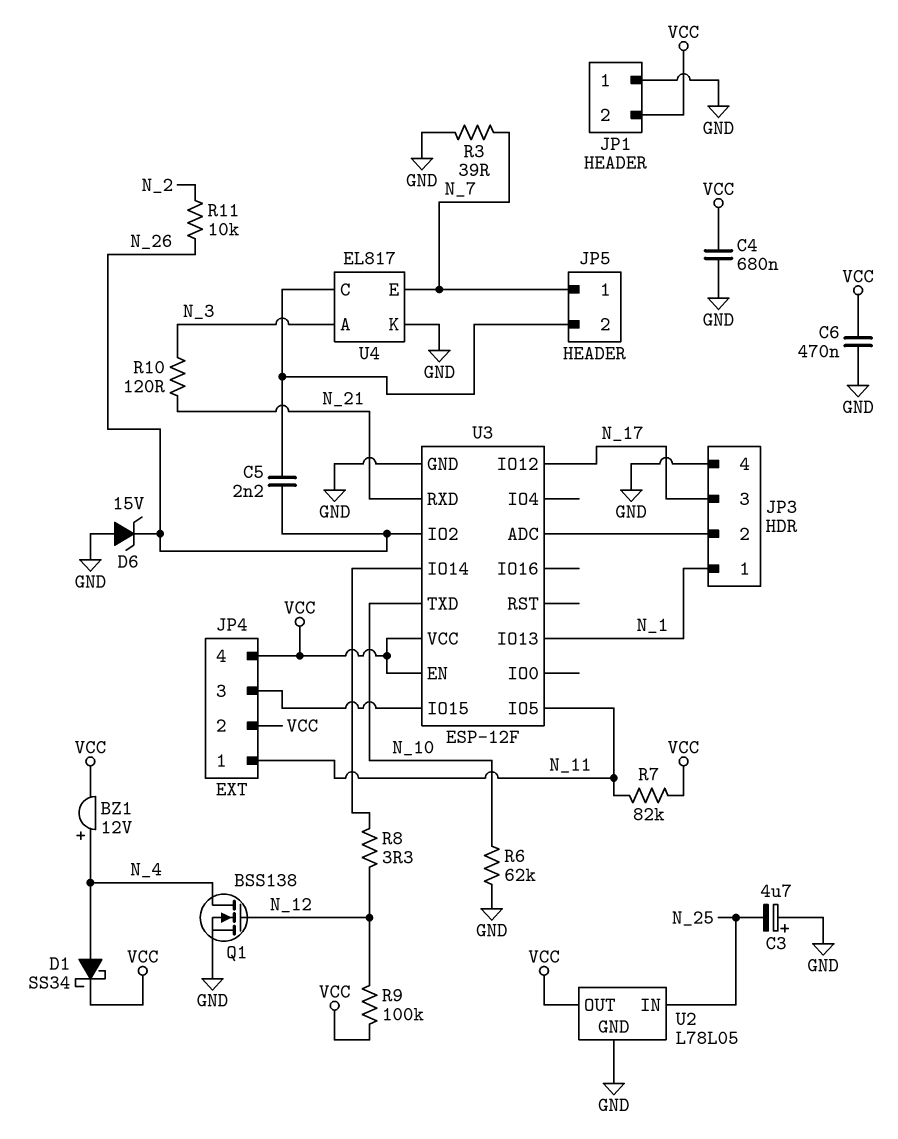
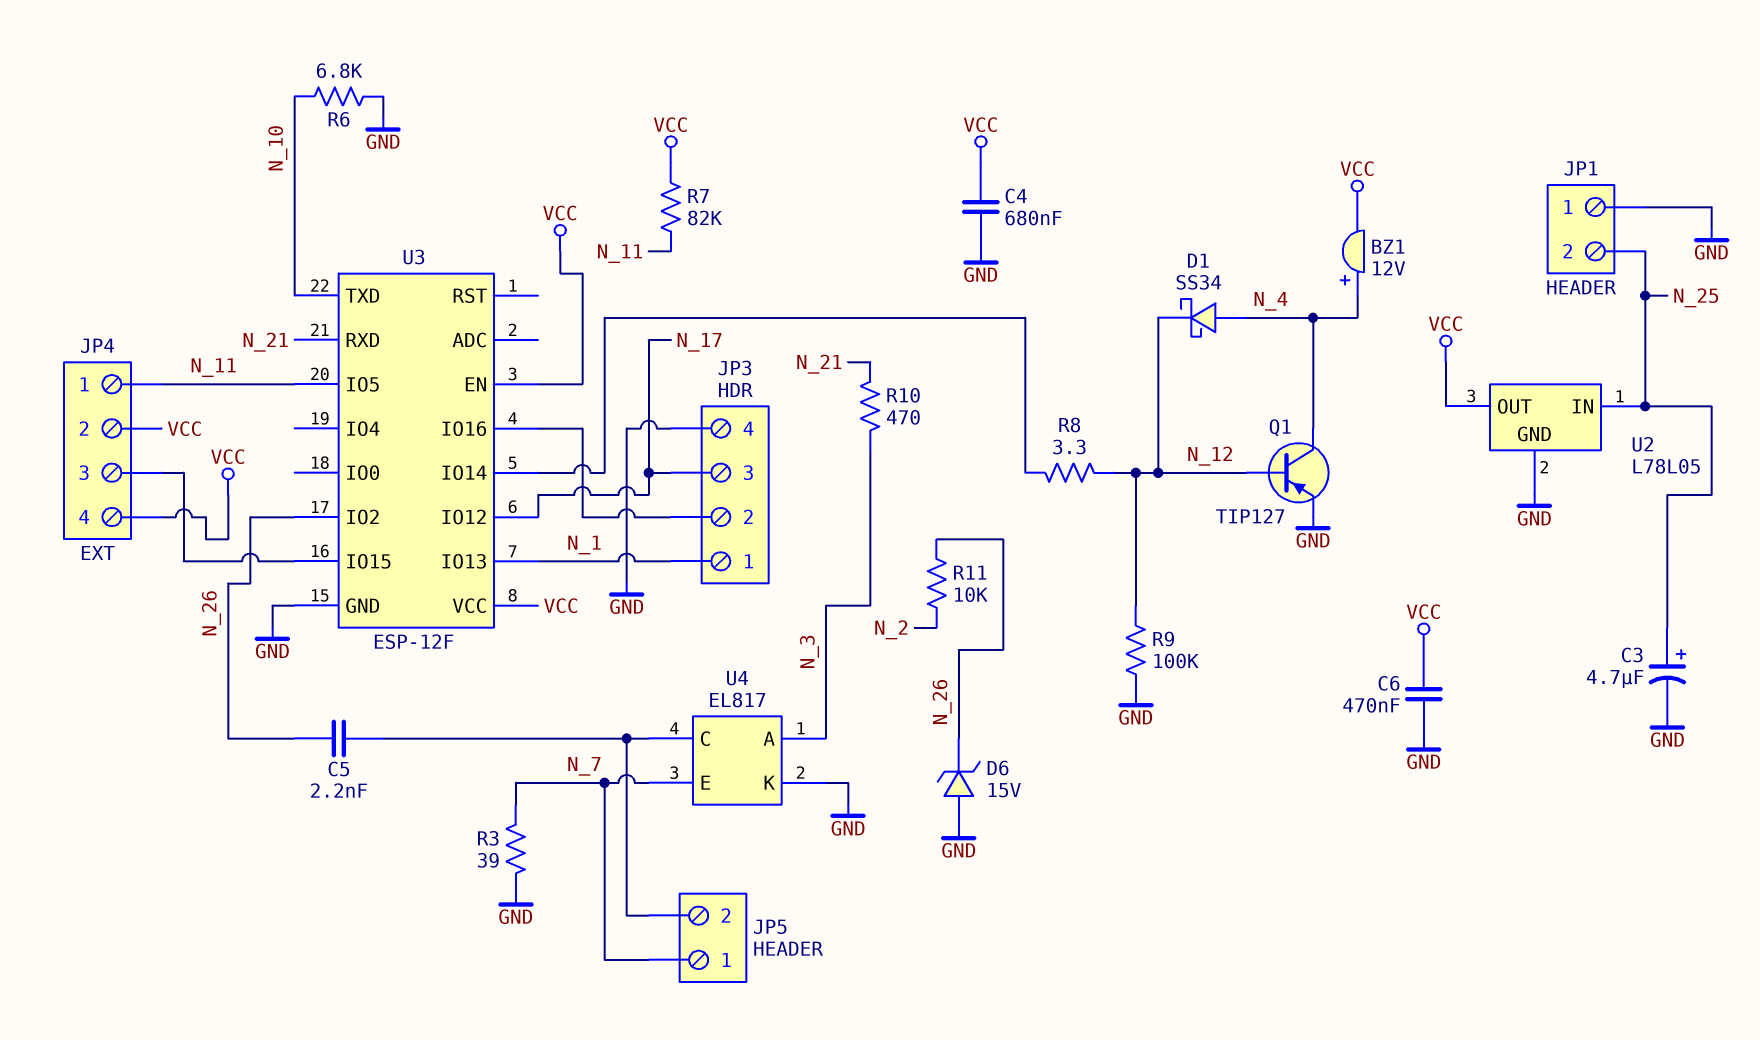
C3: 4.7uF (plus GND, minus N_25) -> 4.7uF (plus N_25, minus GND)
D1: schottky SS34 (A N_4, K VCC) -> schottky SS34 (A N_4, K N_12)
JP1 pin 2: VCC -> N_25
Q1: NMOS BSS138 (G N_12, D N_4, S GND) -> PNP TIP127 (B N_12, C N_4, E GND)
R6: 62k (GND, N_10) -> 6.8k (GND, N_10)
R9: 100k (N_12, VCC) -> 100k (GND, N_12)
R10: 120 (N_3, N_21) -> 470 (N_3, N_21)
U3 pin ADC: JP3/2 -> none
U3 pin IO16: none -> JP3/2

